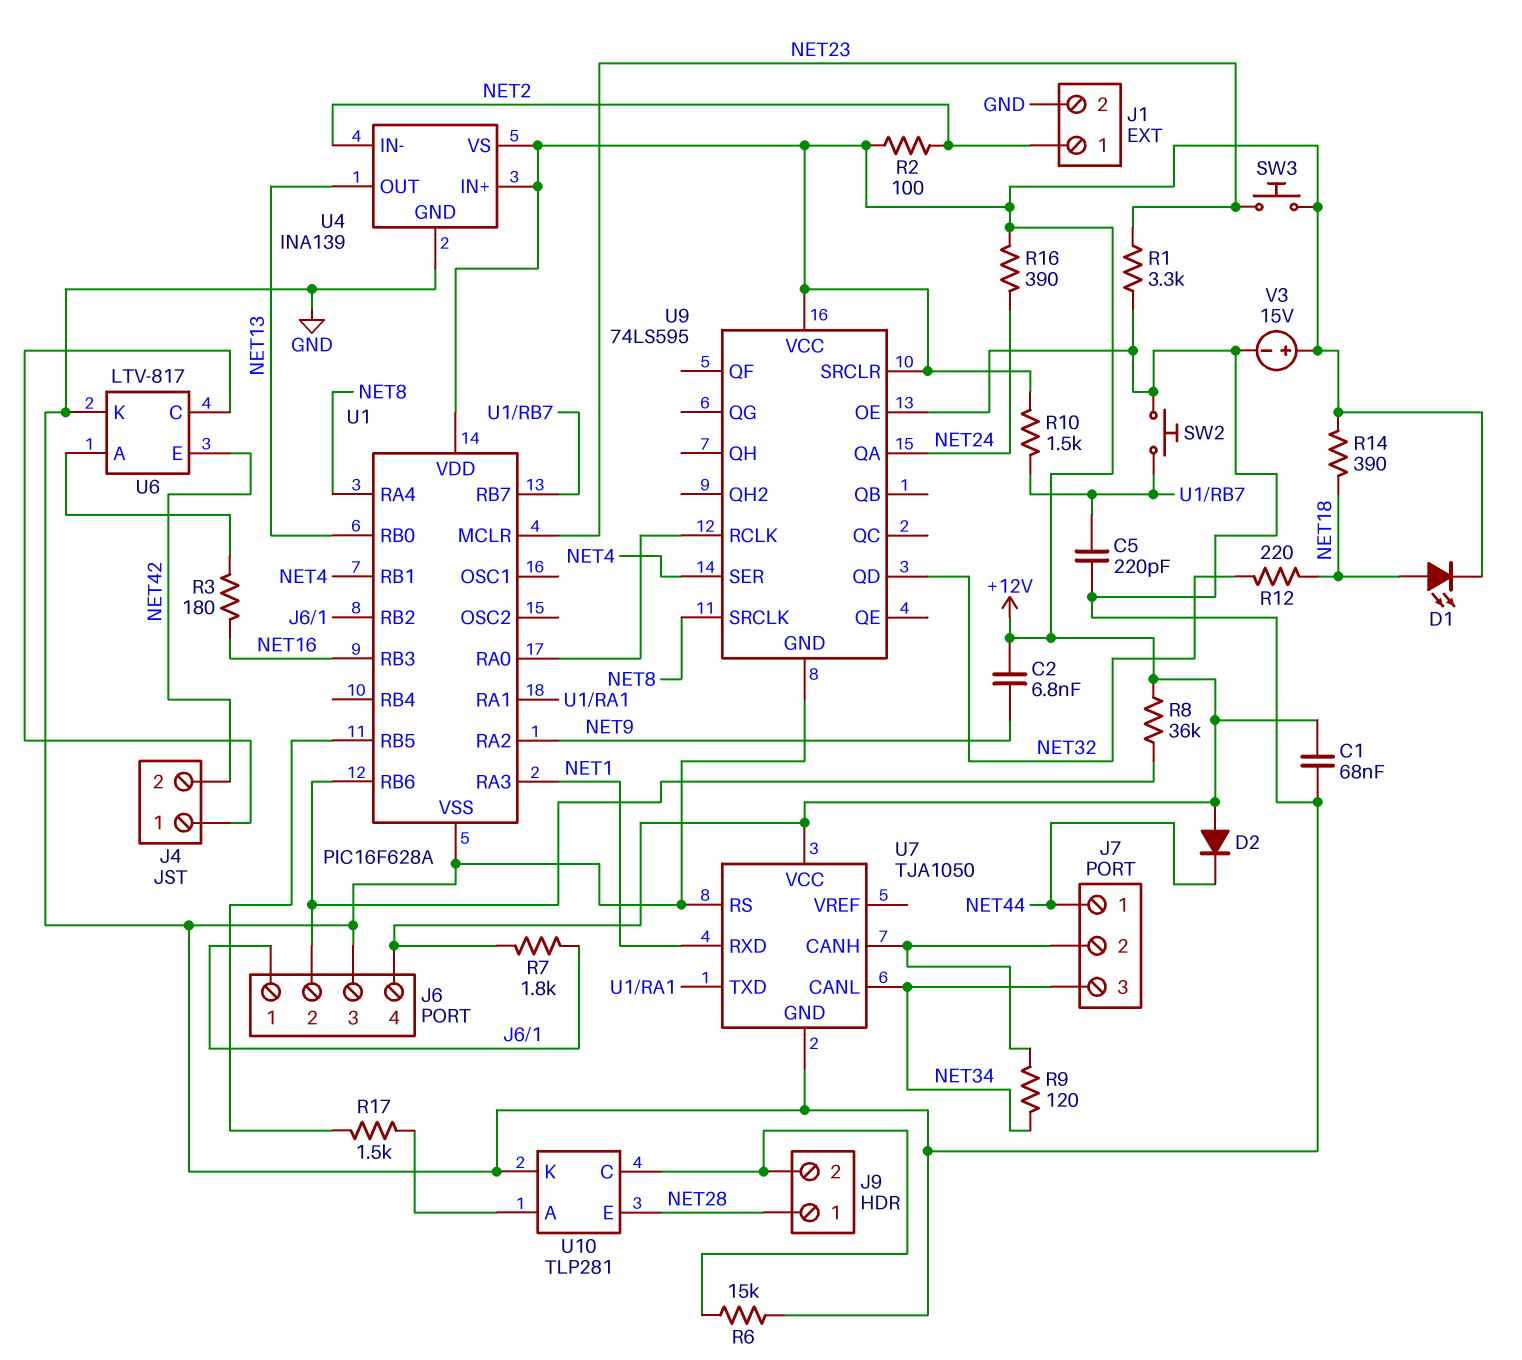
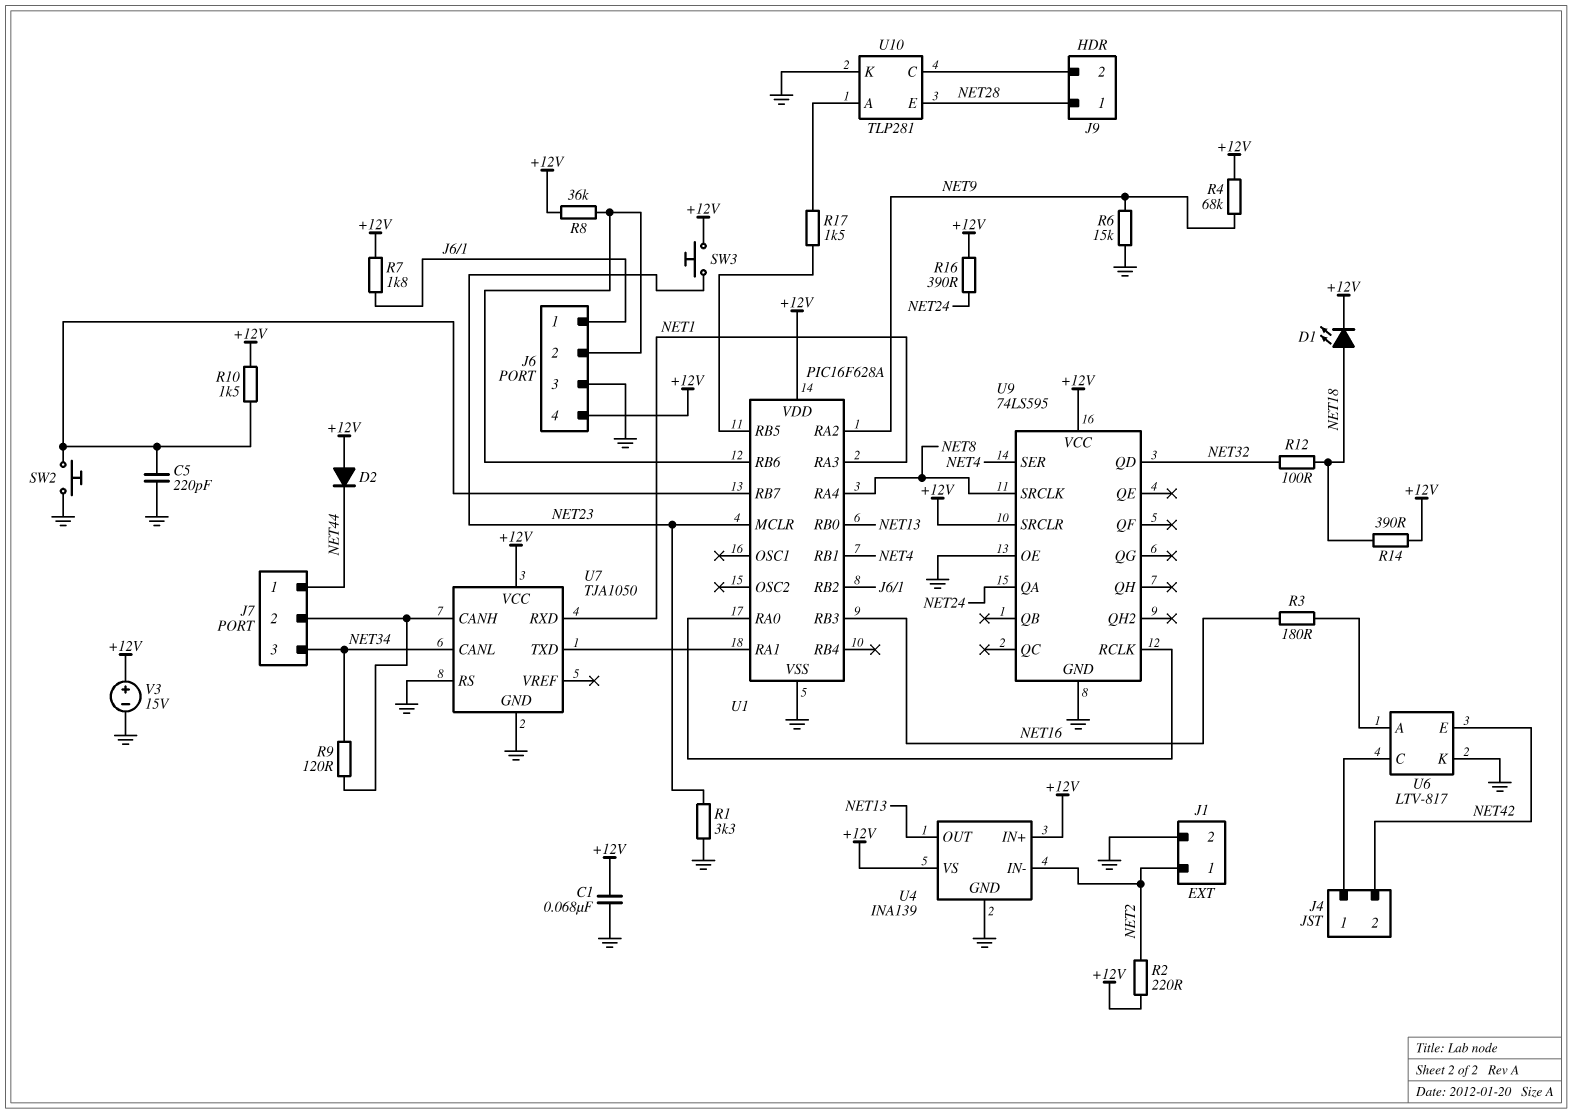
C2: 6.8nF (+12V, NET9) -> none
R2: 100 (+12V, NET2) -> 220 (+12V, NET2)
R4: none -> 68k (+12V, NET9)
R6: 15k (GND, J9/2) -> 15k (GND, NET9)
R12: 220 (NET18, NET32) -> 100 (NET18, NET32)

